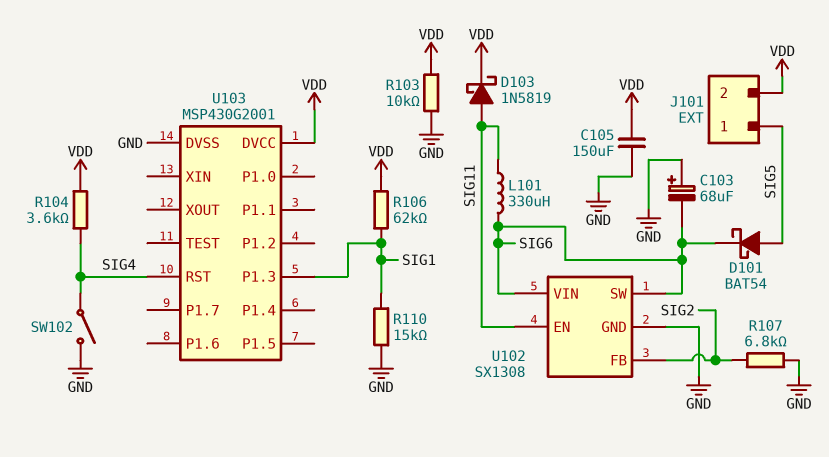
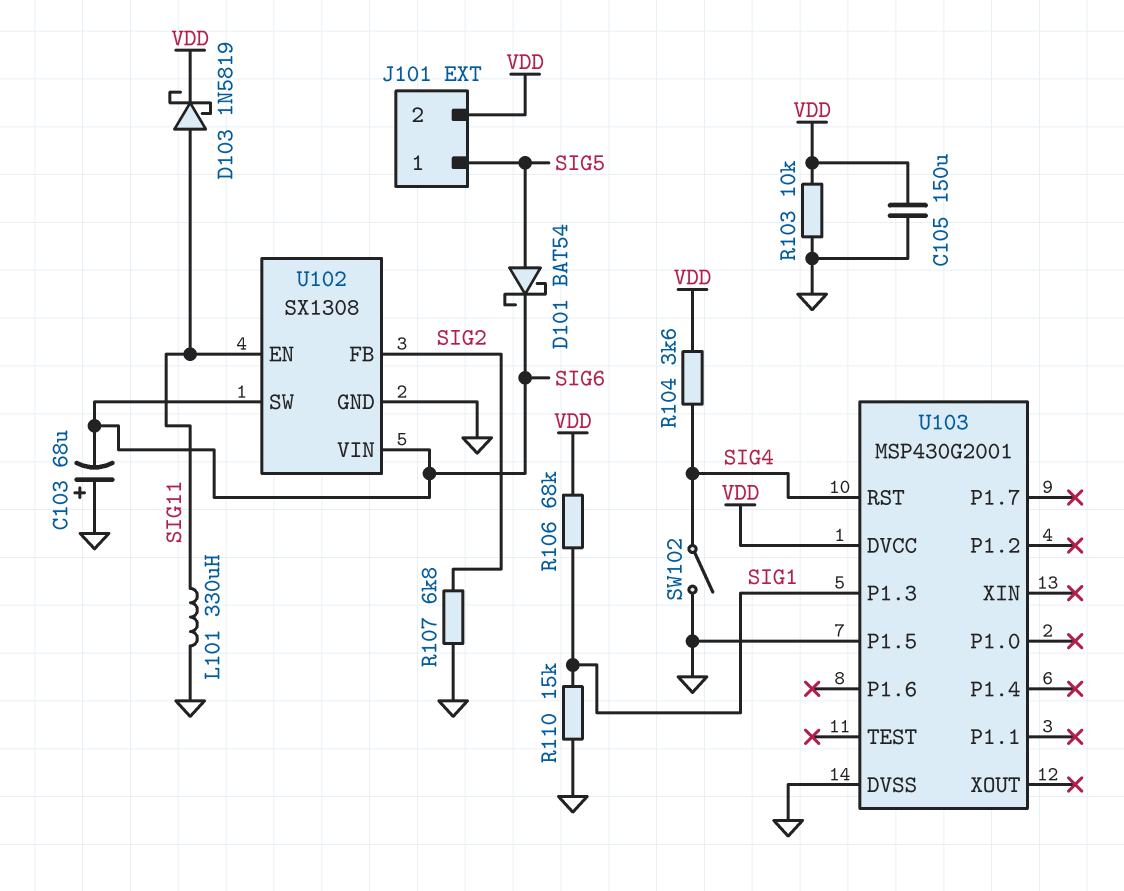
L101: 330uH (SIG6, SIG11) -> 330uH (GND, SIG11)
R106: 62k (SIG1, VDD) -> 68k (SIG1, VDD)
U103 pin P1.5: none -> GND

